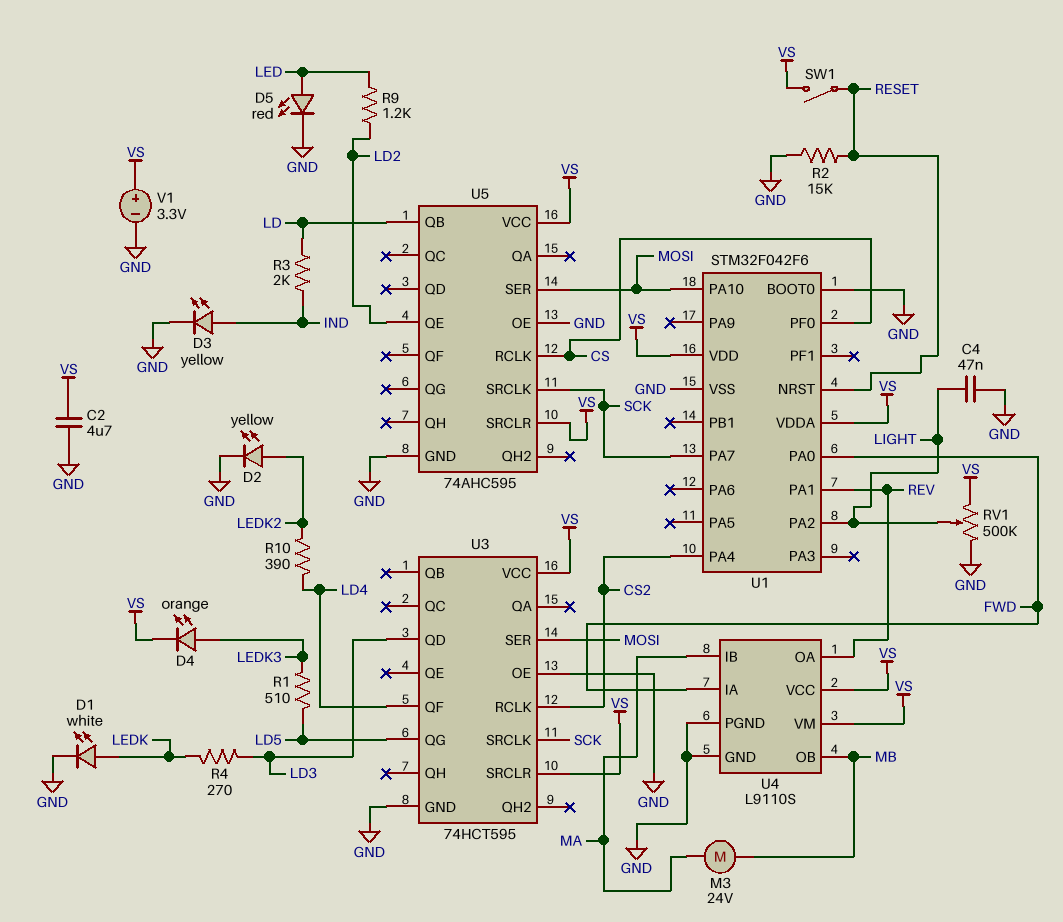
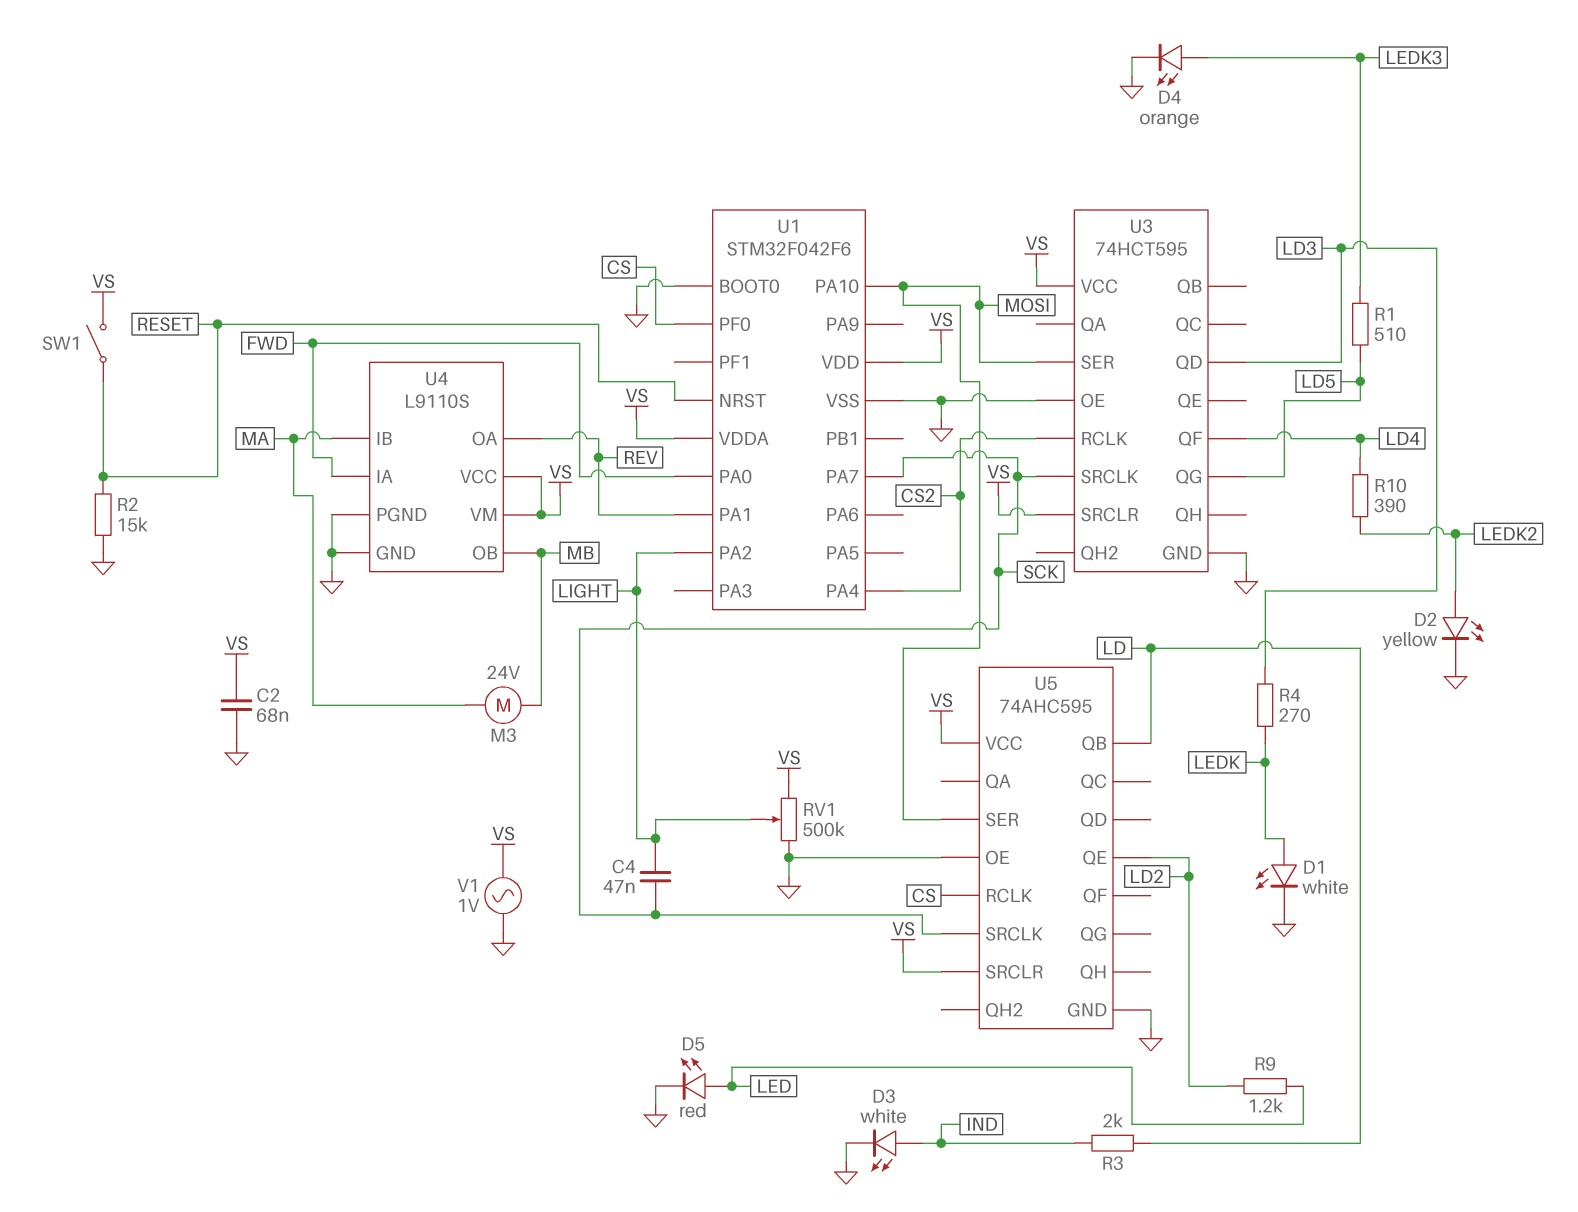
C2: 4.7uF (GND, VS) -> 68nF (GND, VS)
C4: 47nF (GND, LIGHT) -> 47nF (LIGHT, SCK)
D3: LED yellow (A IND, K GND) -> LED white (A IND, K GND)
D4: LED orange (A LEDK3, K VS) -> LED orange (A LEDK3, K GND)
V1: 3.3V (plus VS, minus GND) -> AC 1V (GND, VS)

